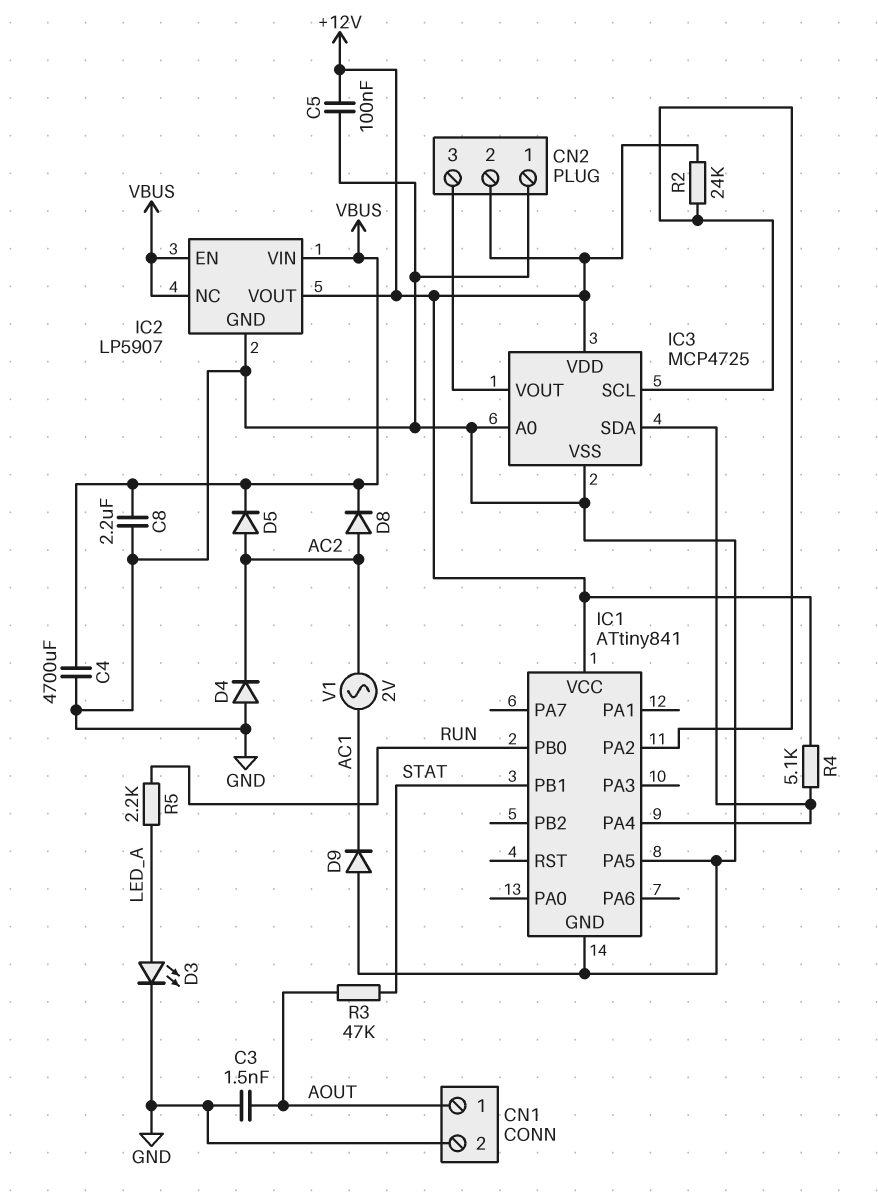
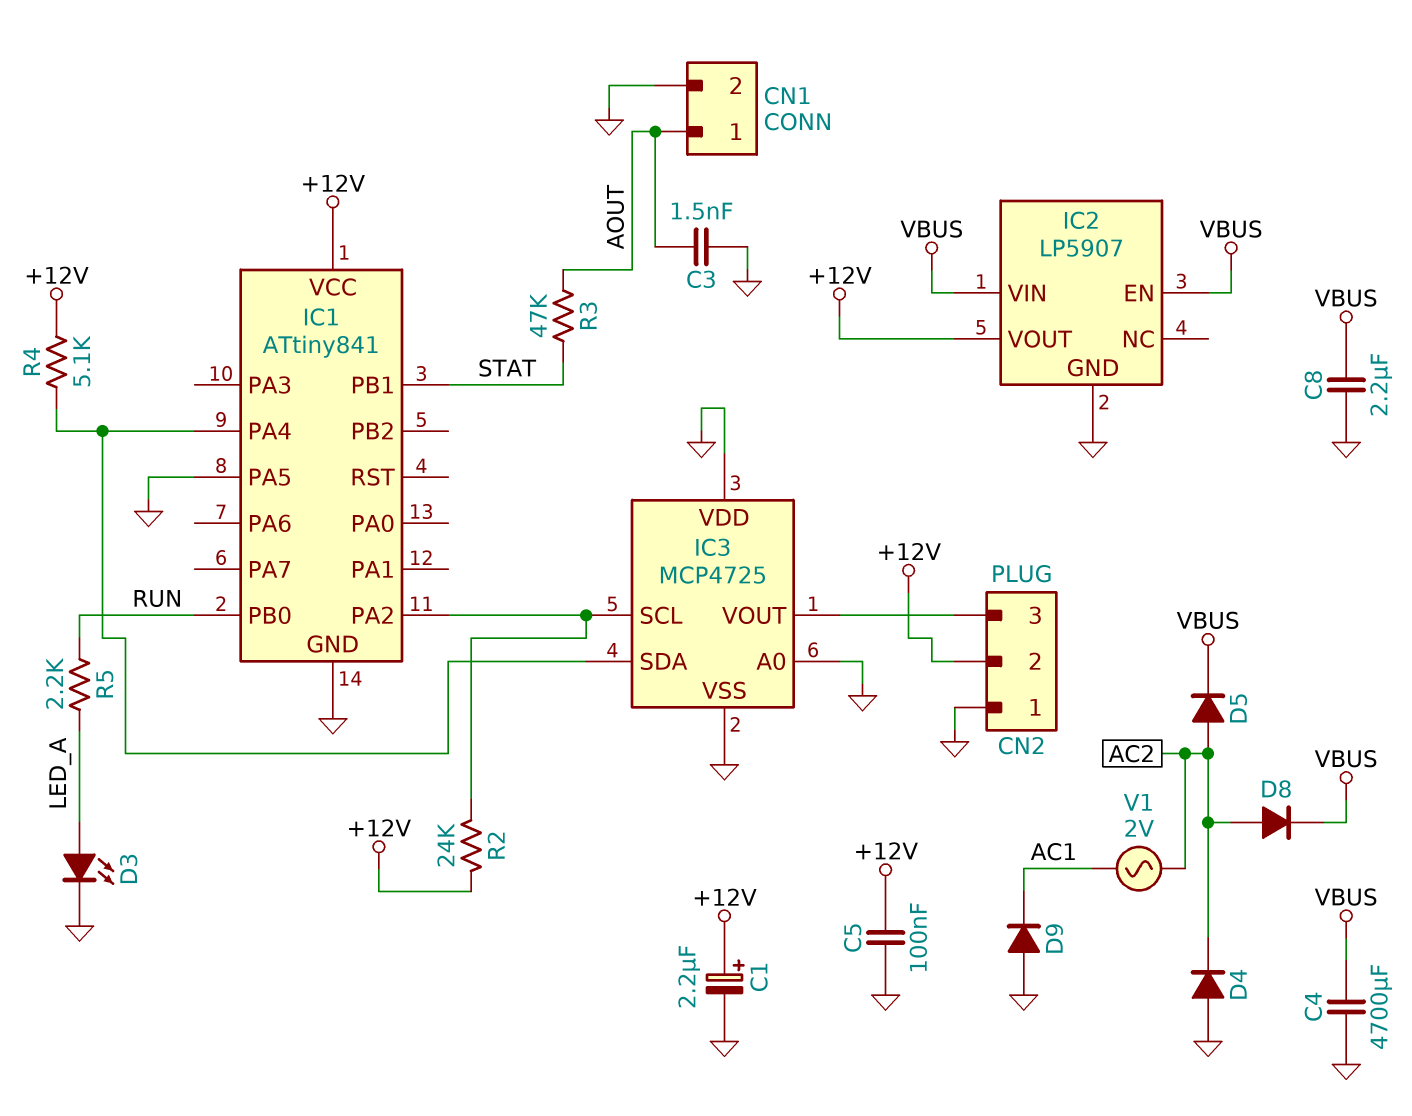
C1: none -> 2.2uF (plus +12V, minus GND)
IC2 pin NC: VBUS -> none
IC3 pin VDD: +12V -> GND

